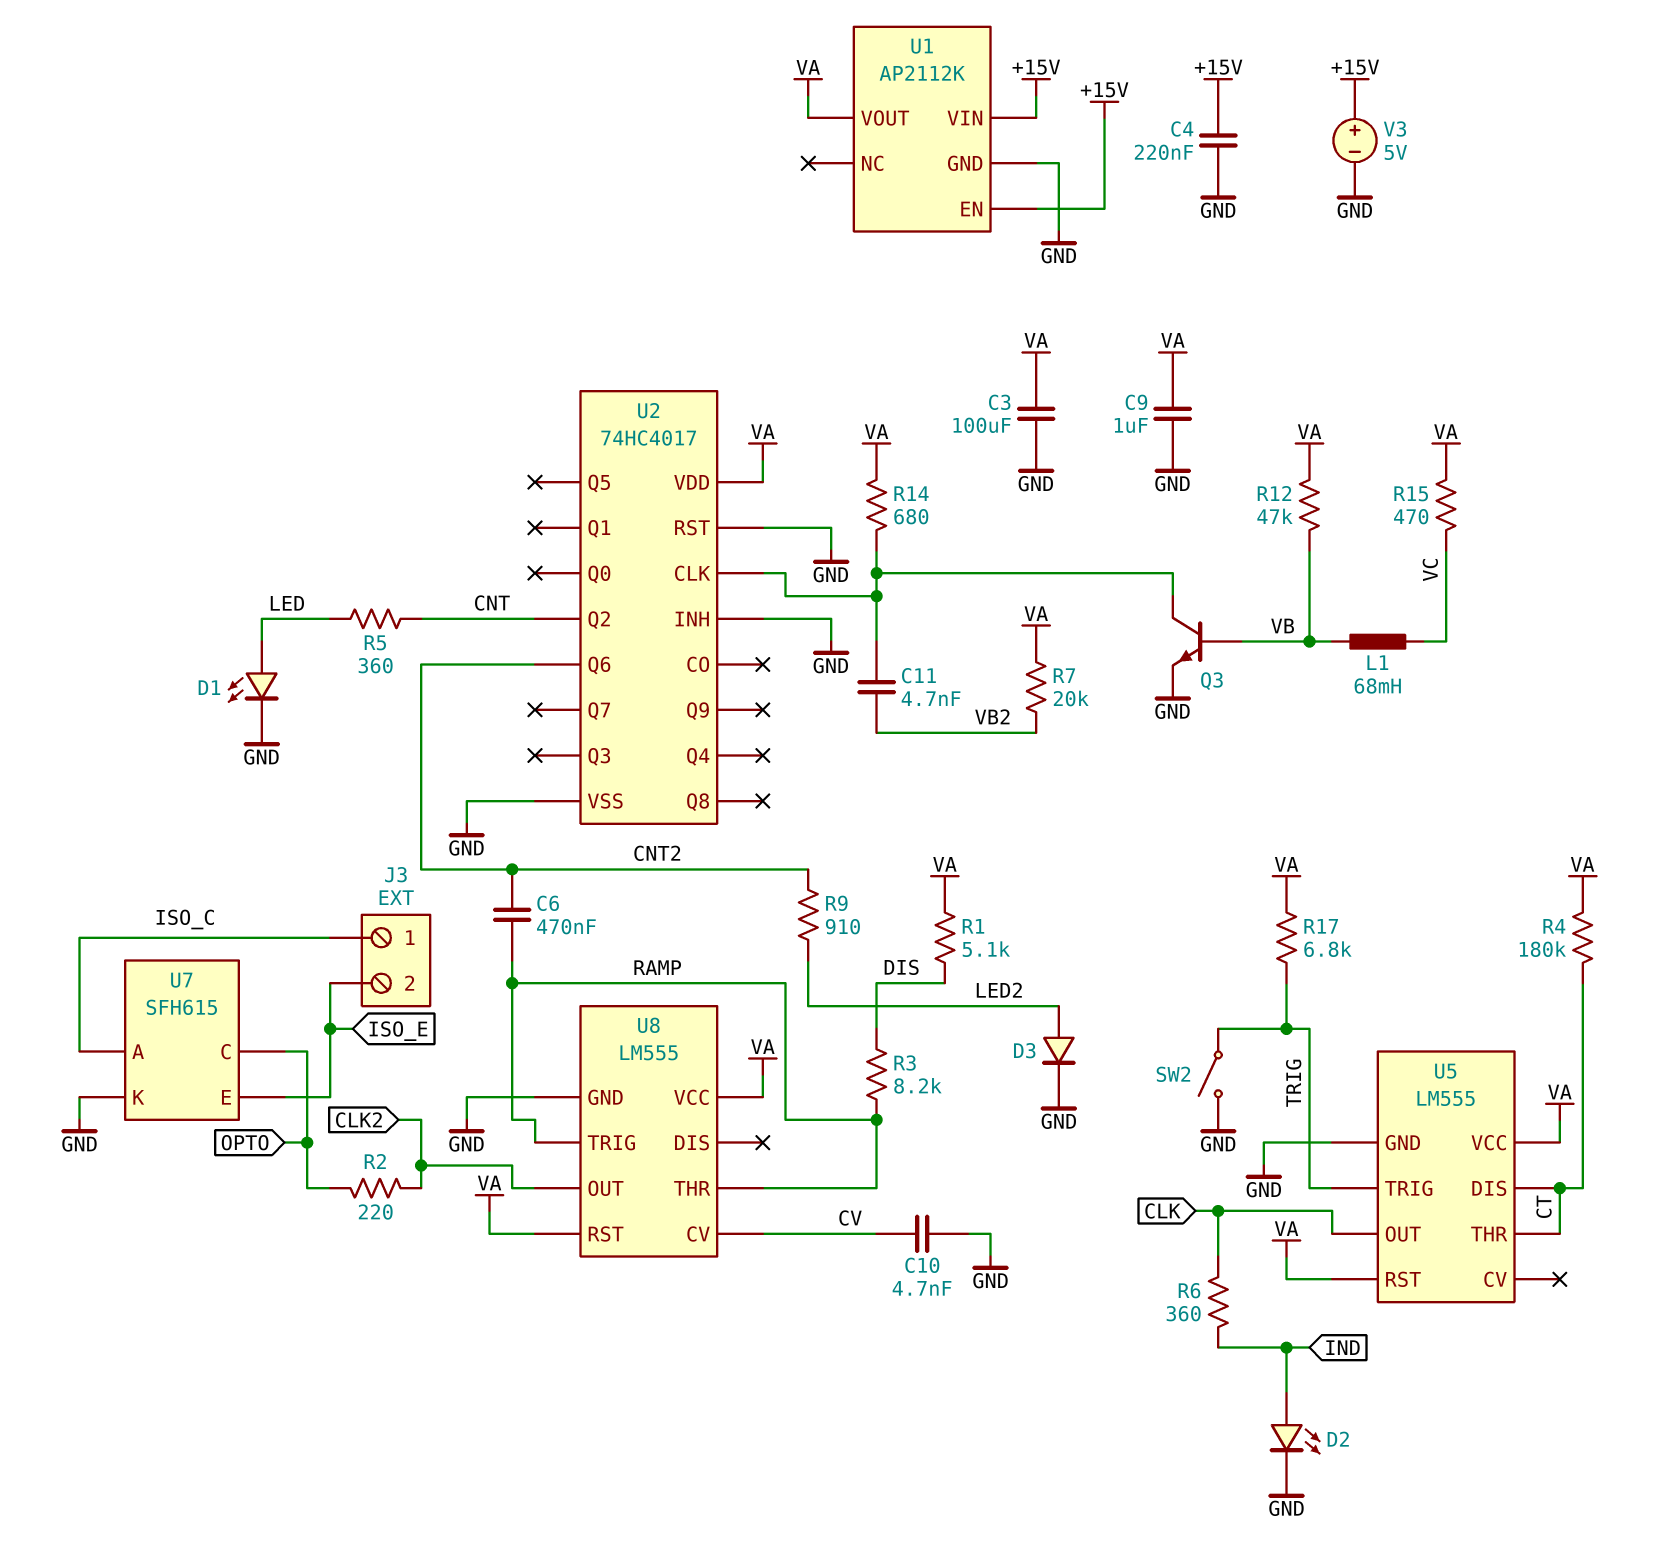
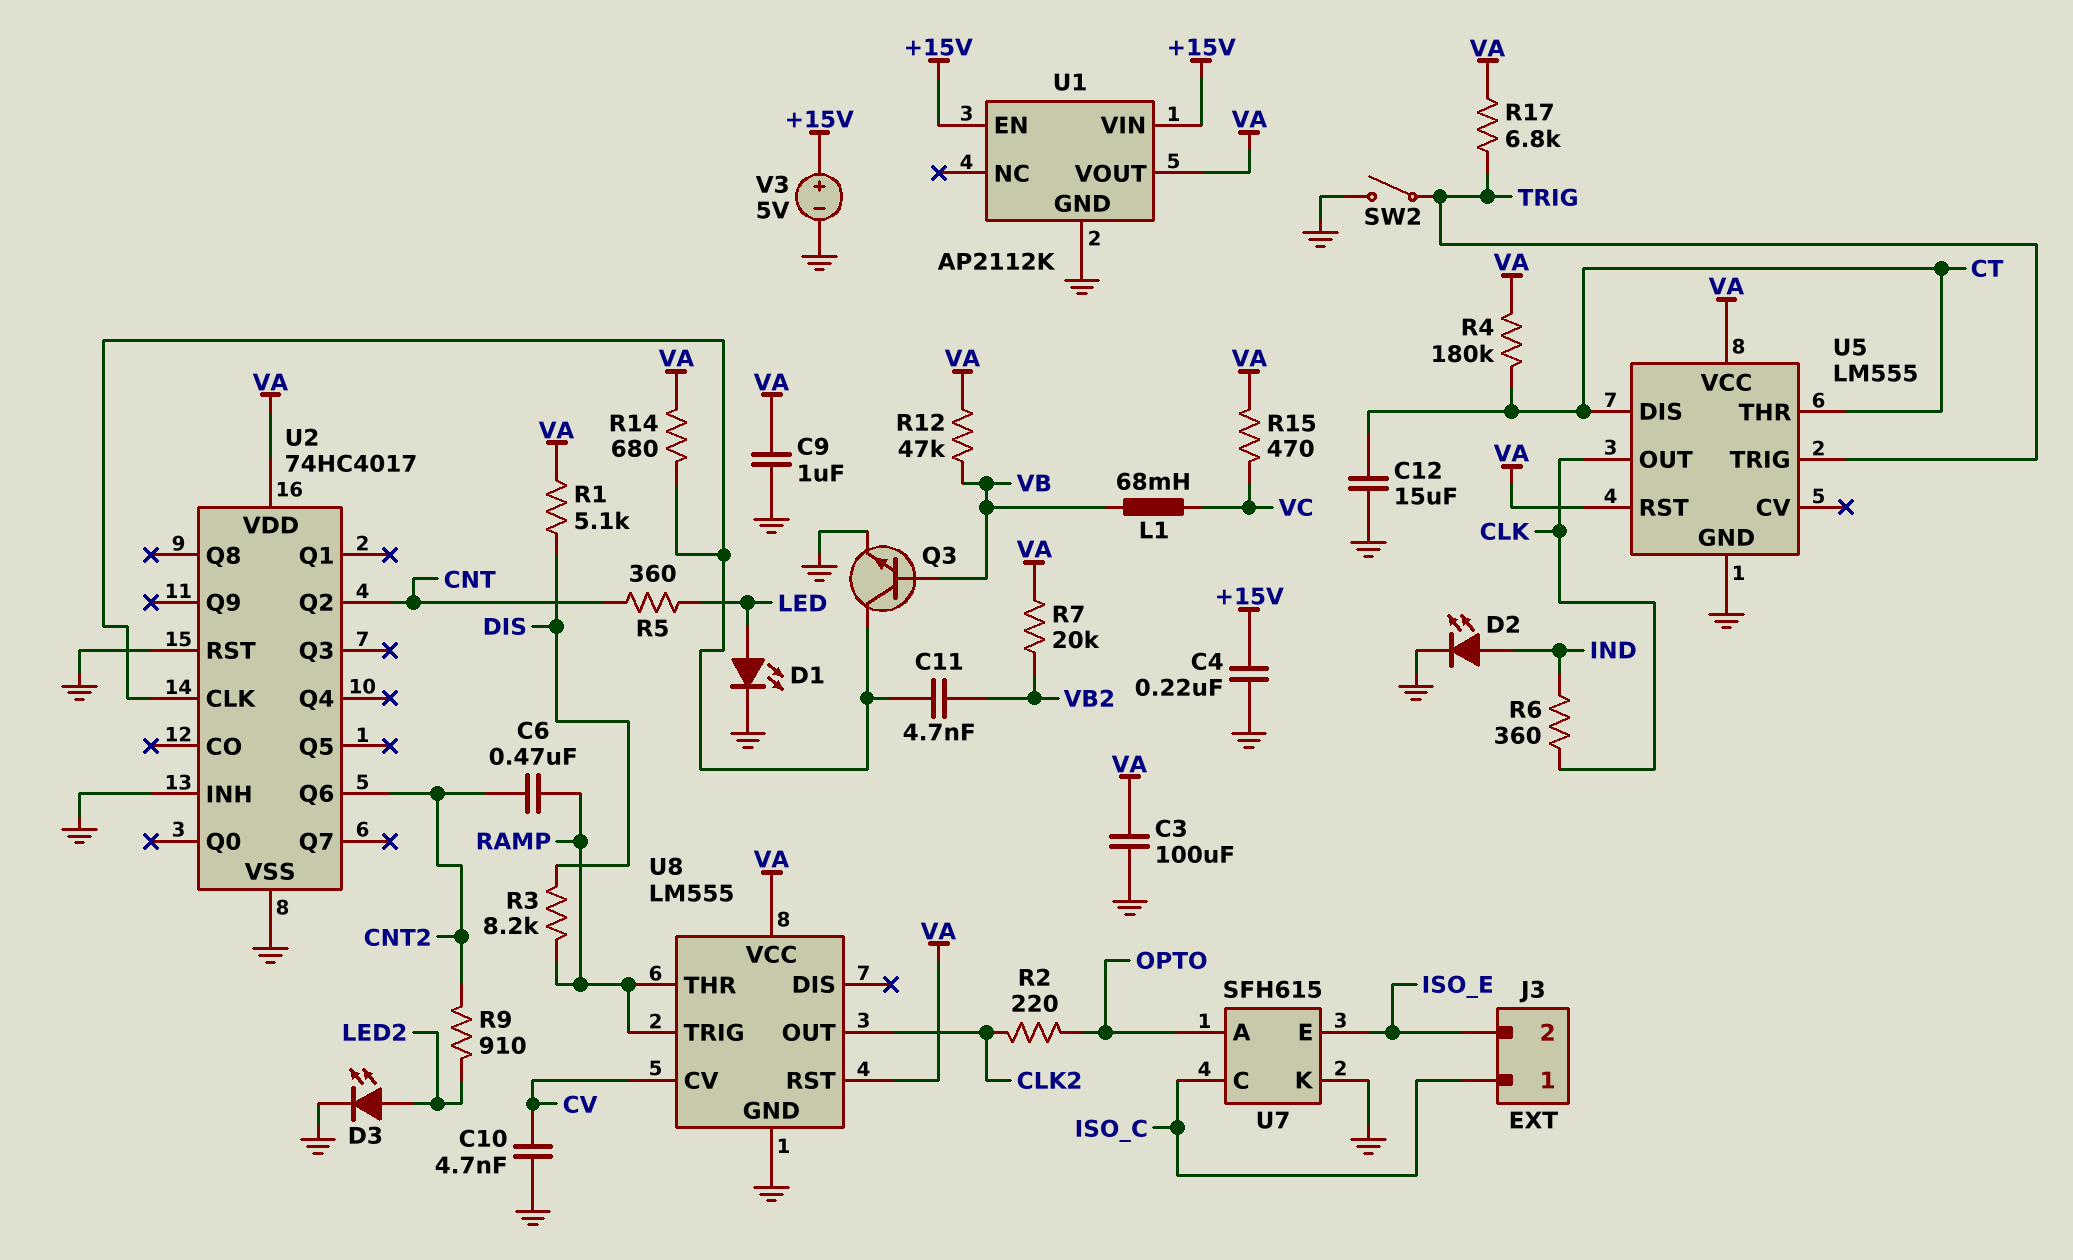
C12: none -> 15uF (CT, GND)
D3: diode (A LED2, K GND) -> LED (A LED2, K GND)
U7 pin A: ISO_C -> OPTO
U7 pin C: OPTO -> ISO_C

